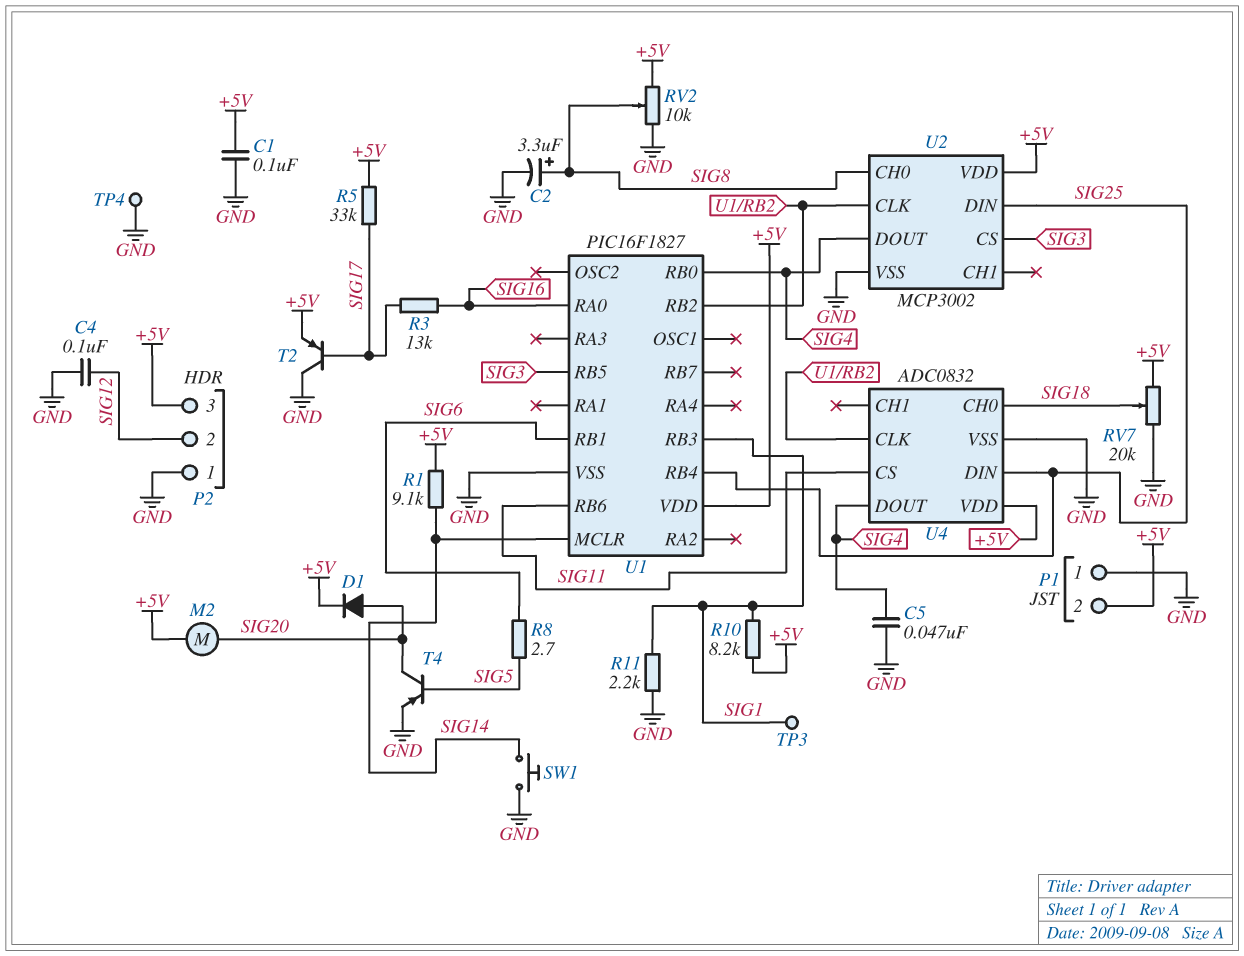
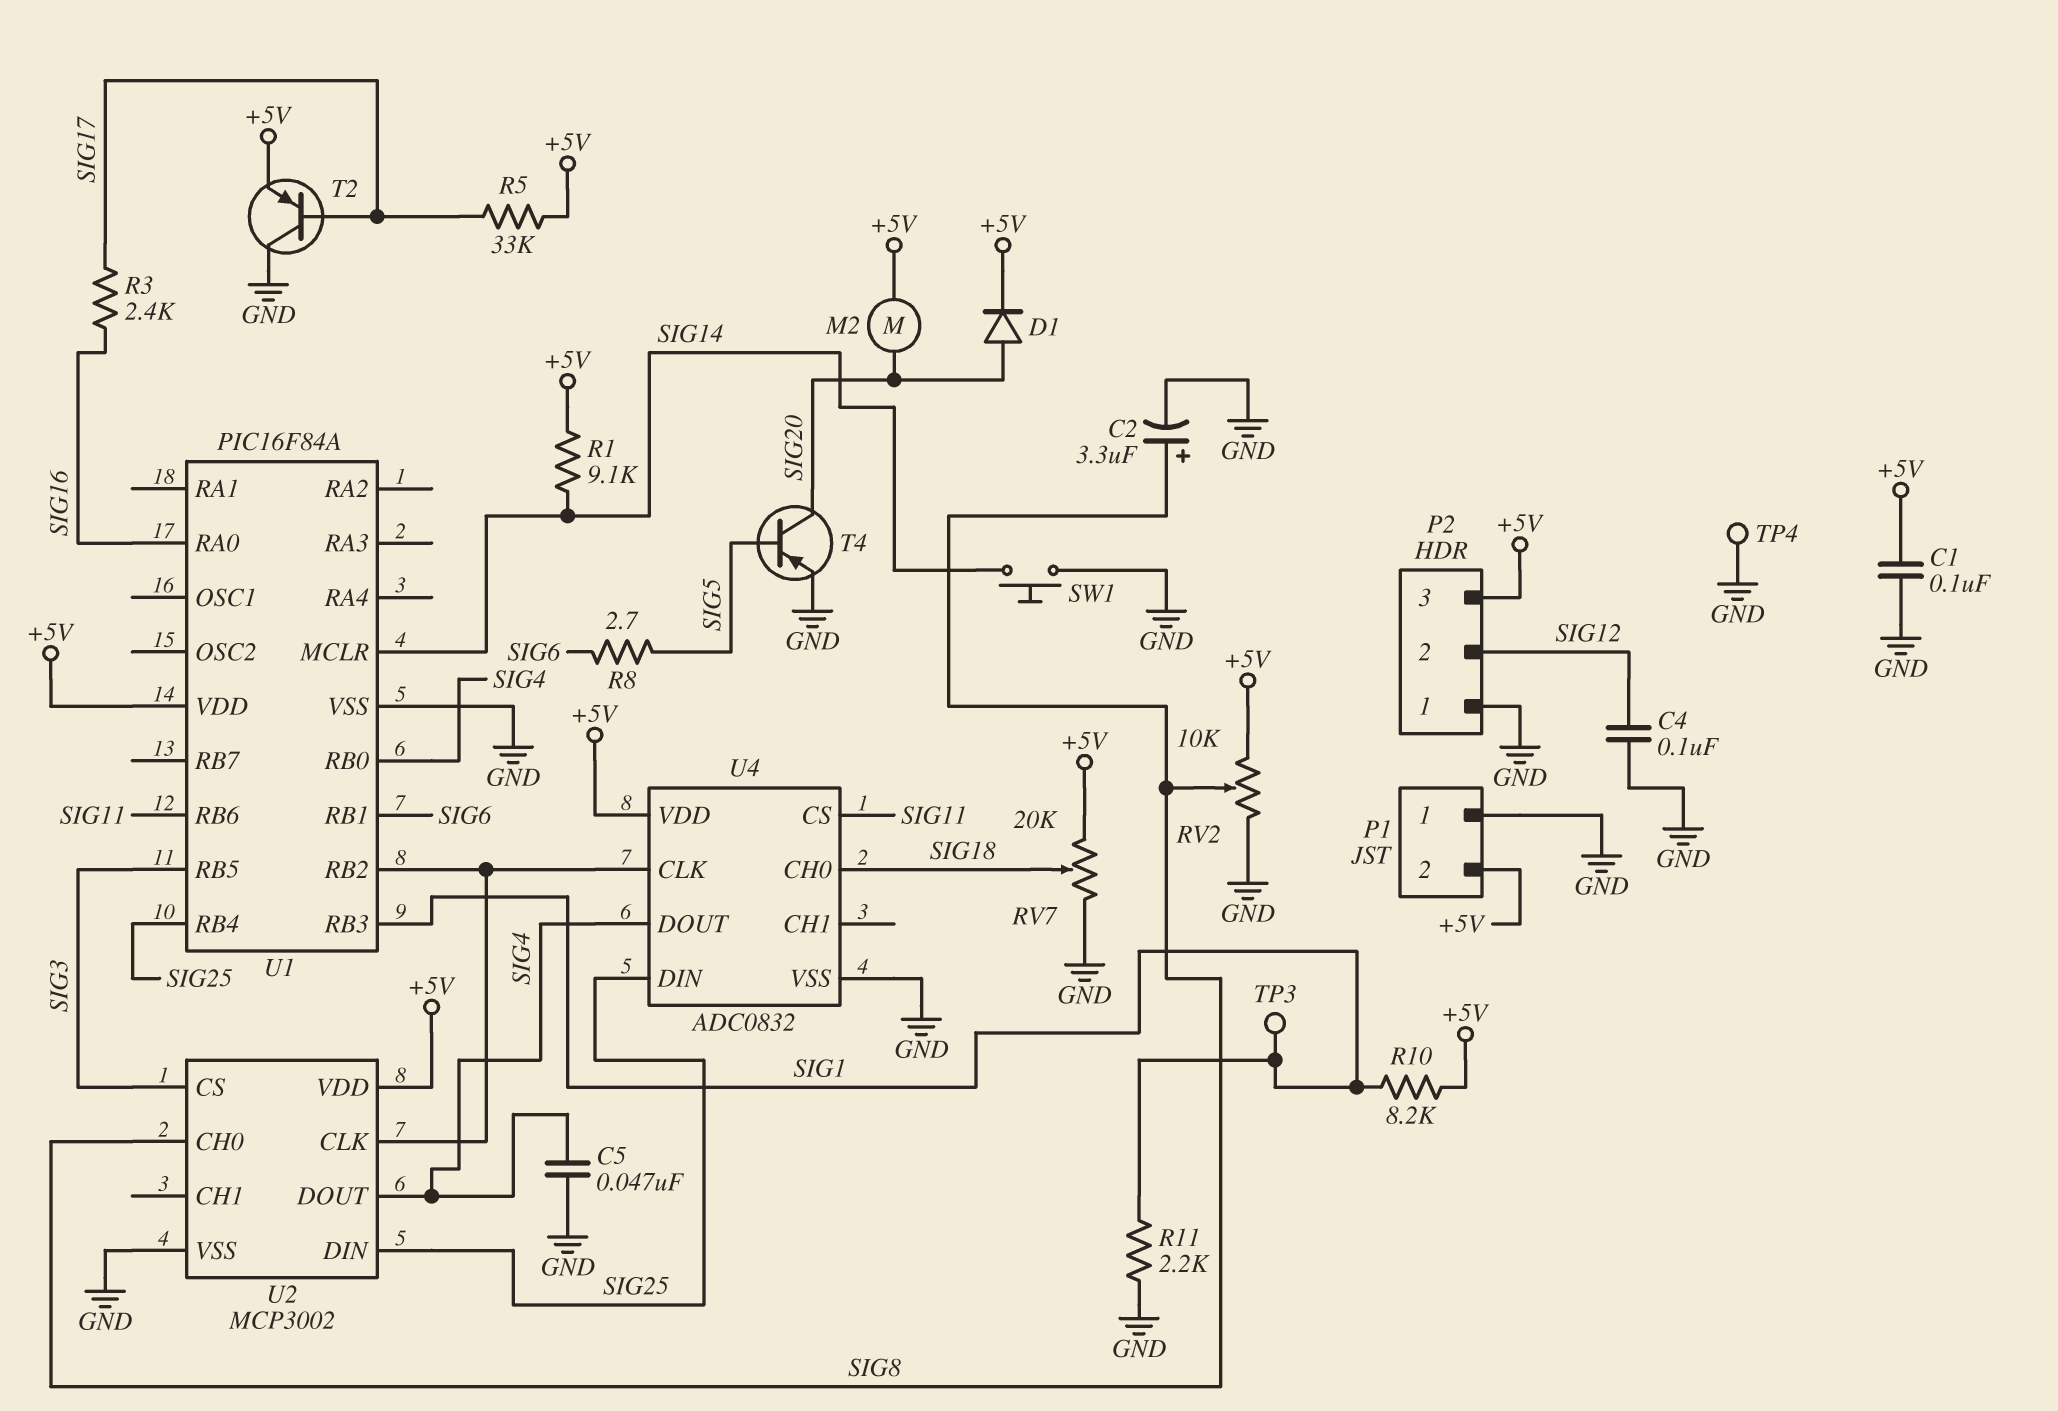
R3: 13k (SIG16, SIG17) -> 2.4k (SIG16, SIG17)
U1: PIC16F1827 -> PIC16F84A

